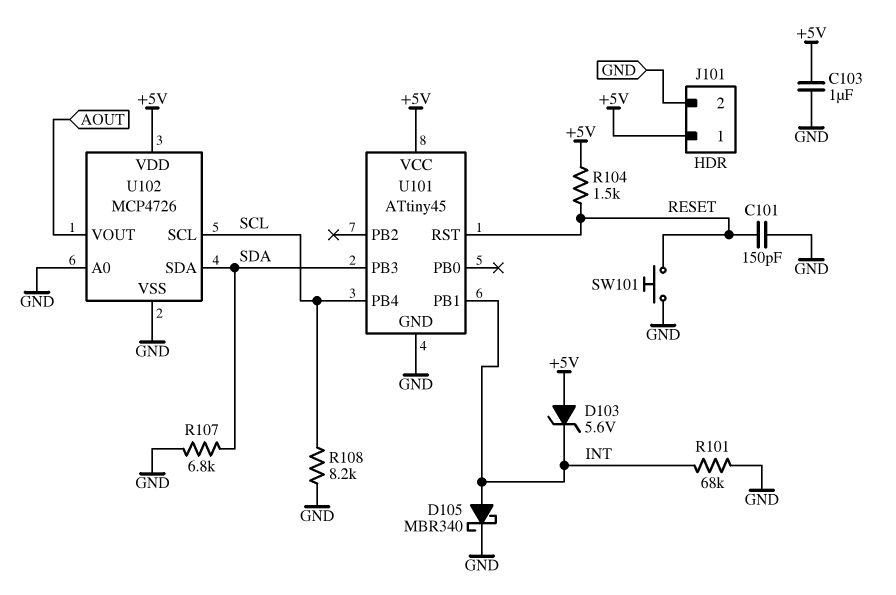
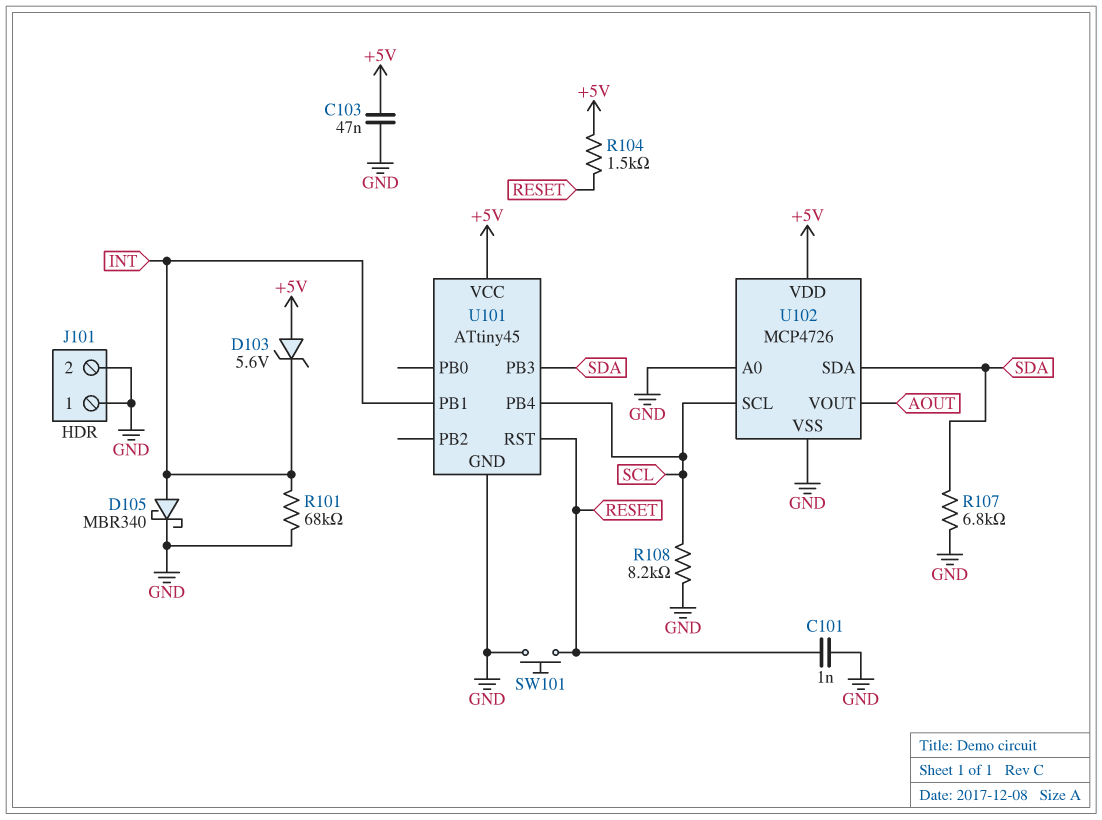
C101: 150pF (GND, RESET) -> 1nF (GND, RESET)
C103: 1uF (+5V, GND) -> 47nF (+5V, GND)
J101 pin 1: +5V -> GND

